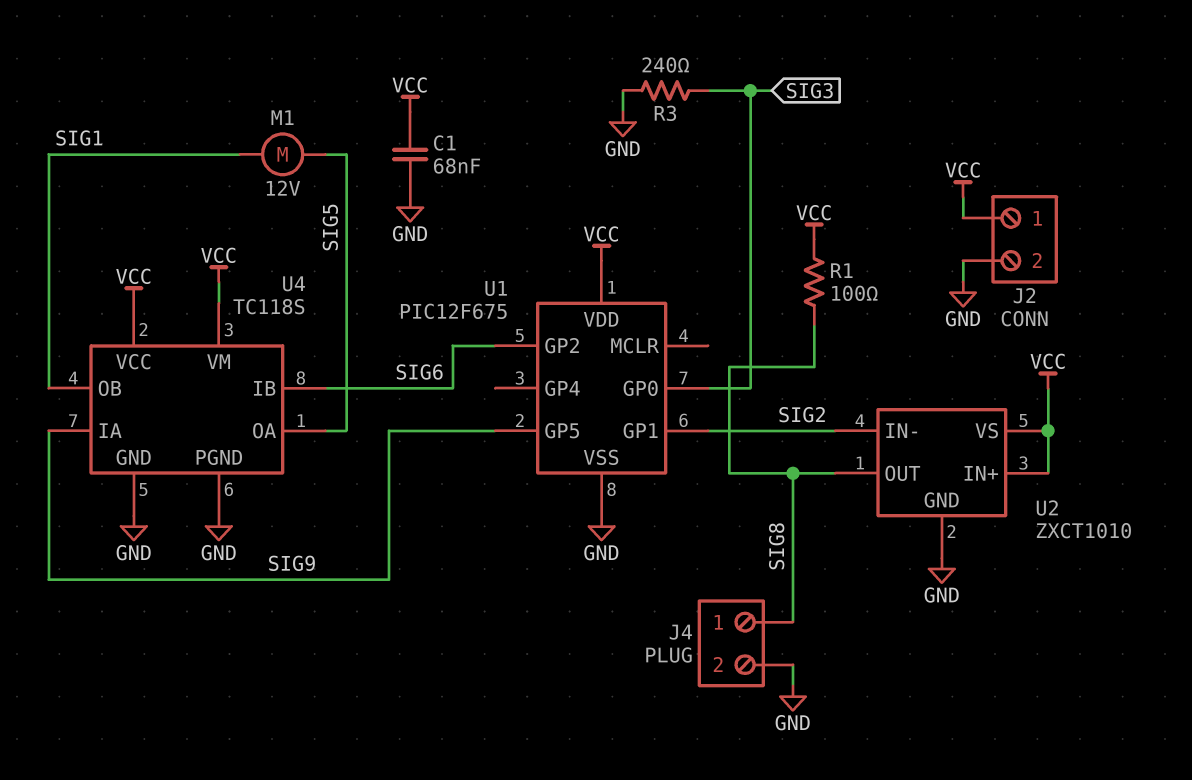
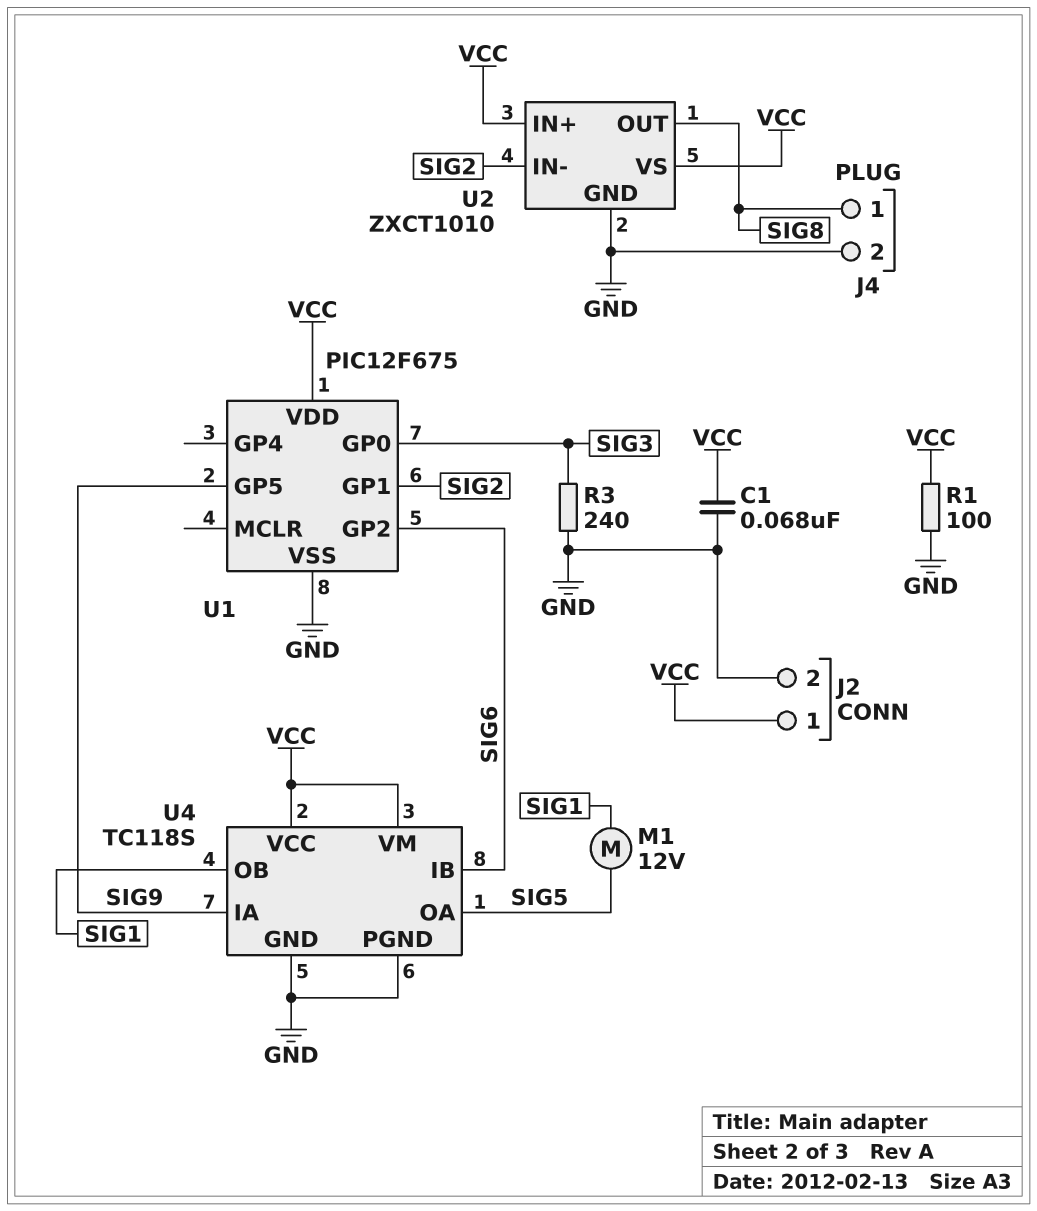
R1: 100 (SIG8, VCC) -> 100 (GND, VCC)

